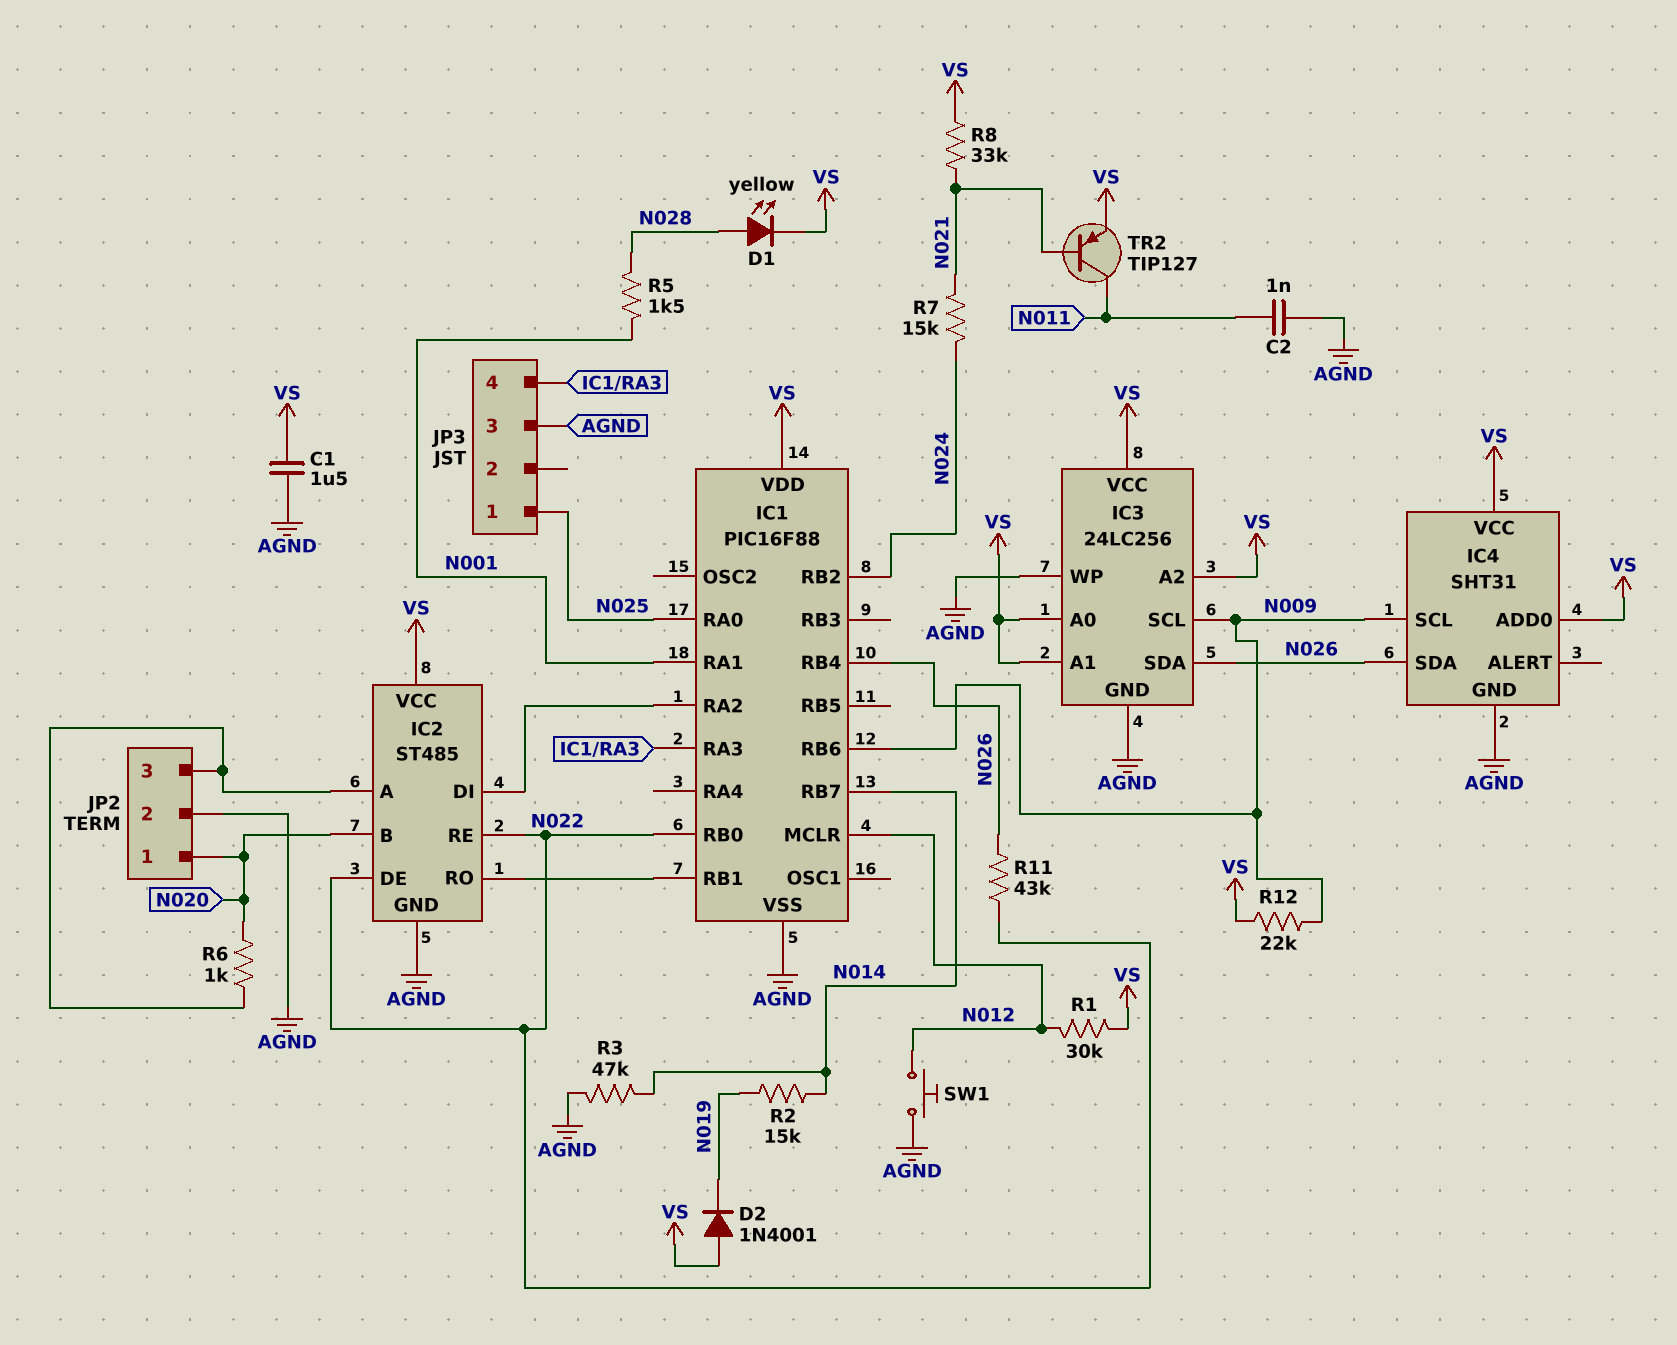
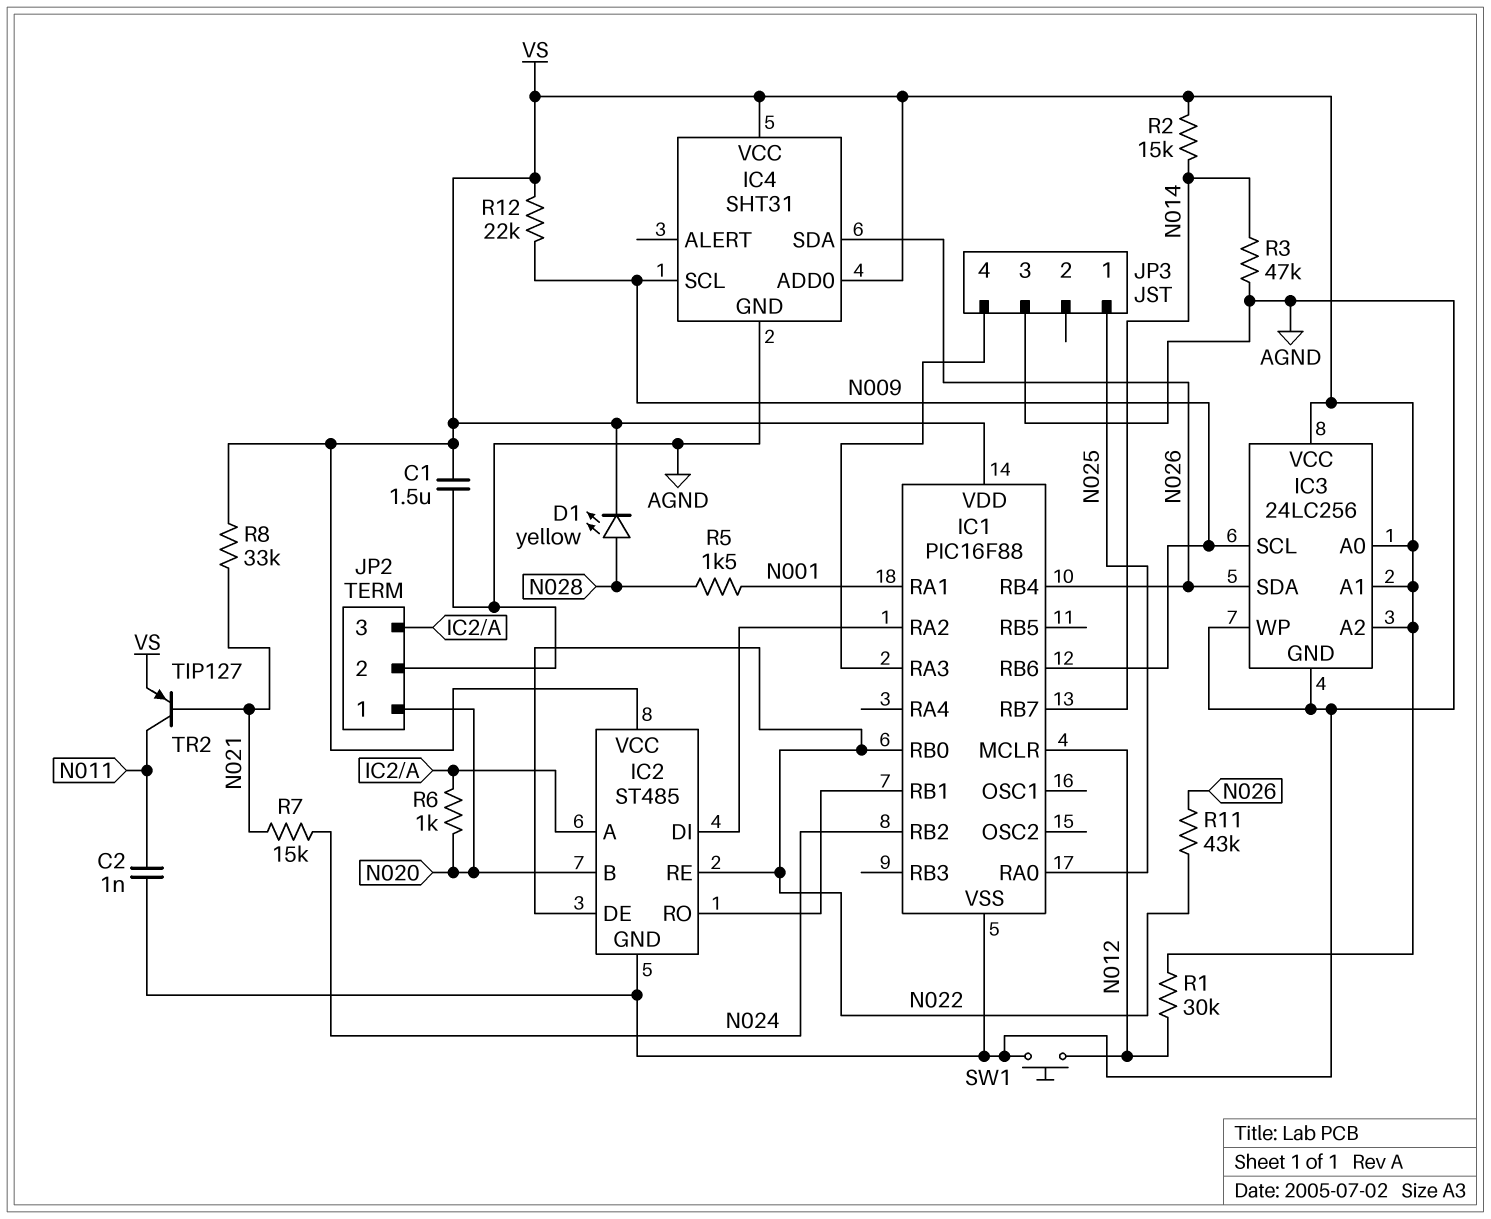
D2: diode 1N4001 (A VS, K N019) -> none
R2: 15k (N014, N019) -> 15k (N014, VS)

